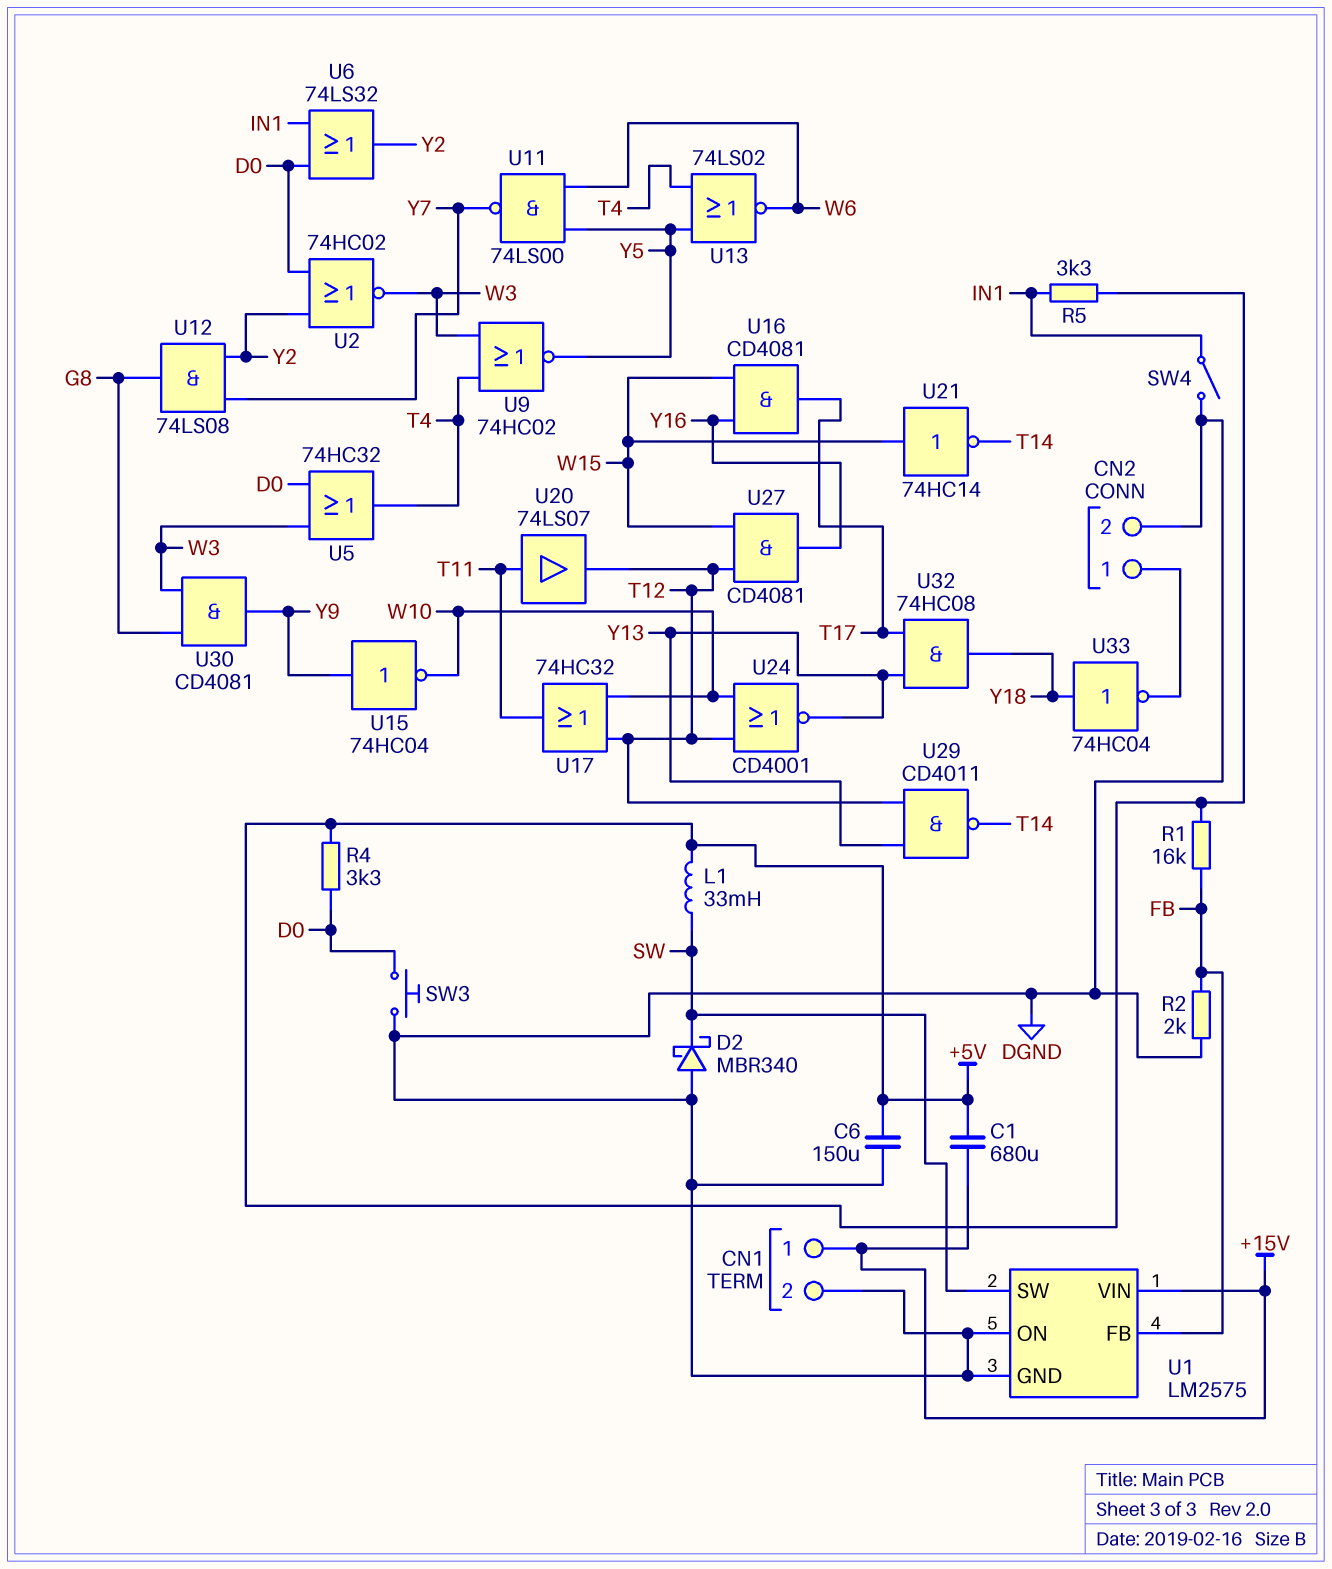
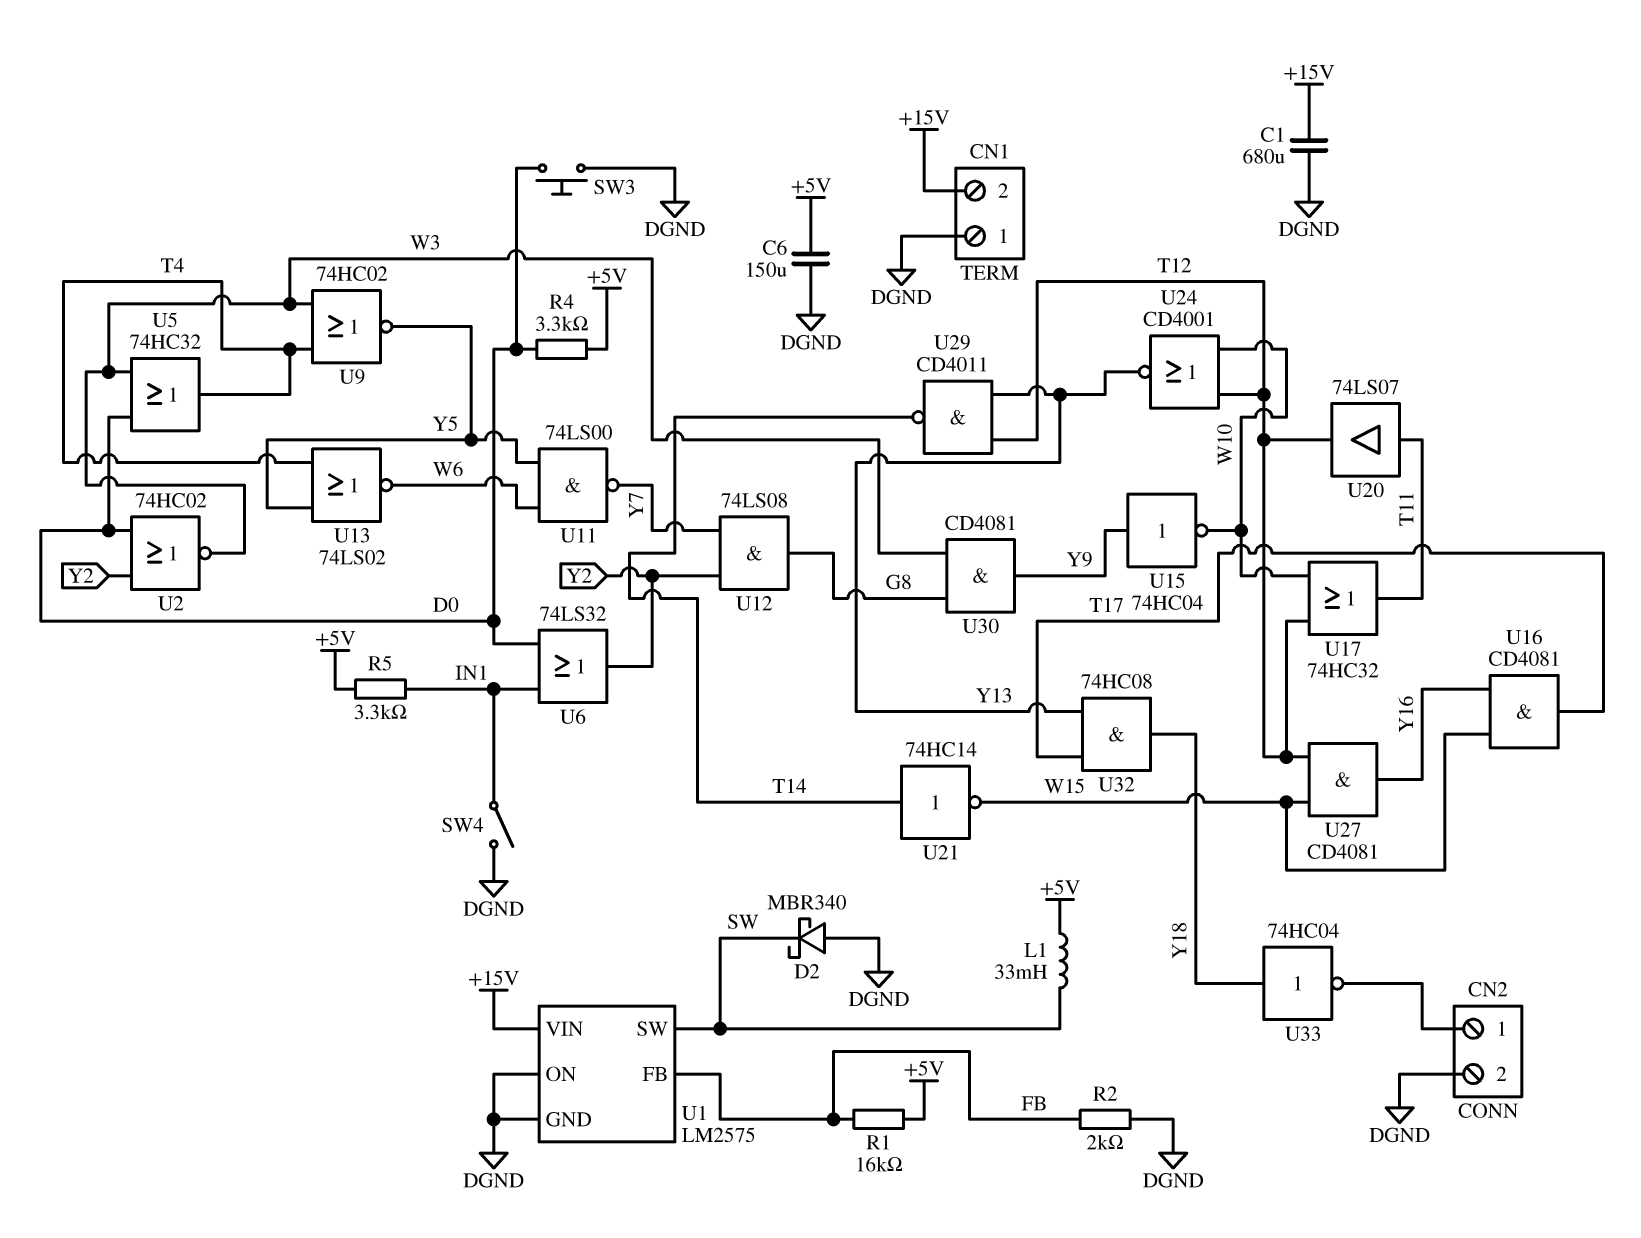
C1: 680uF (+5V, +15V) -> 680uF (+15V, DGND)
CN1 pin 1: +15V -> DGND
CN1 pin 2: DGND -> +15V
U21: NOT 74HC14 (in W15, out T14) -> NOT 74HC14 (in T14, out W15)

